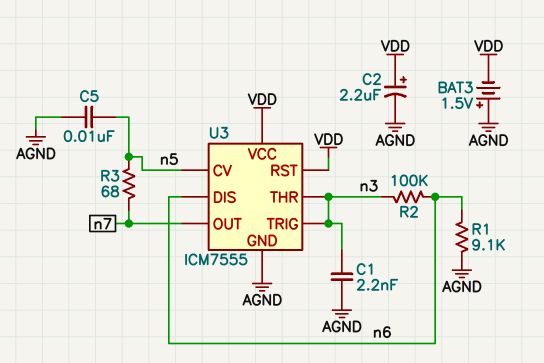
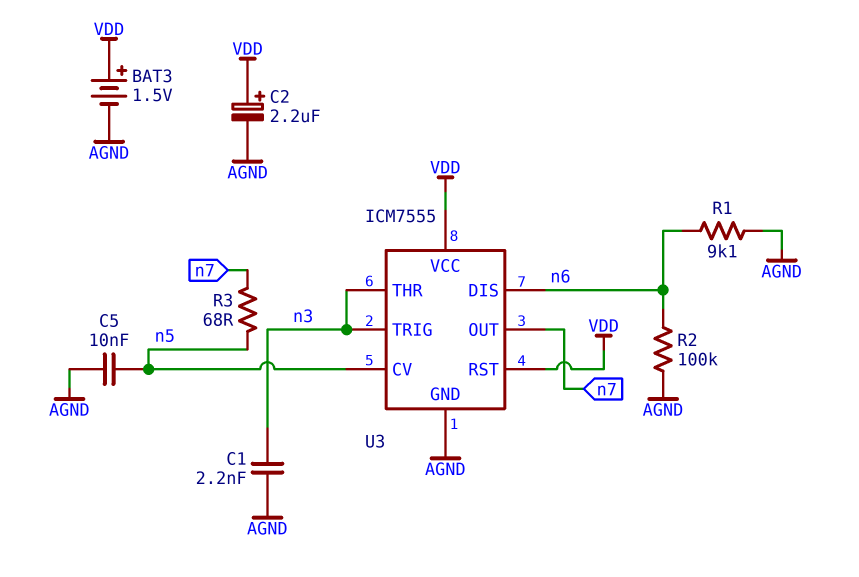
BAT3: 1.5V (plus AGND, minus VDD) -> 1.5V (plus VDD, minus AGND)
R2: 100k (n3, n6) -> 100k (AGND, n6)

